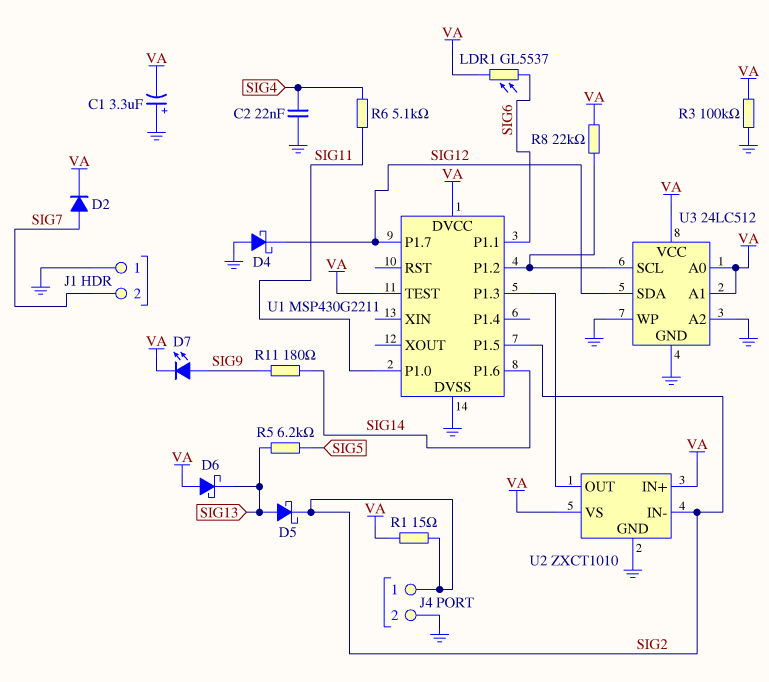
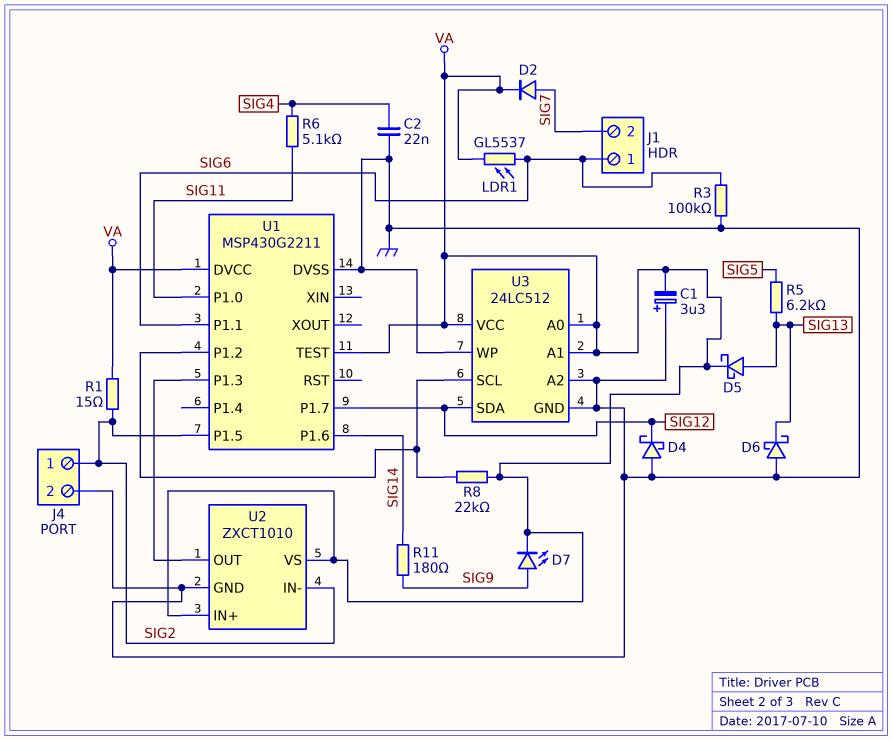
D5: schottky (A SIG13, K SIG2) -> schottky (A SIG13, K VA)
D6: schottky (A VA, K SIG13) -> schottky (A GND, K SIG13)
J1 pin 1: GND -> SIG6
R3: 100k (GND, VA) -> 100k (GND, SIG6)

